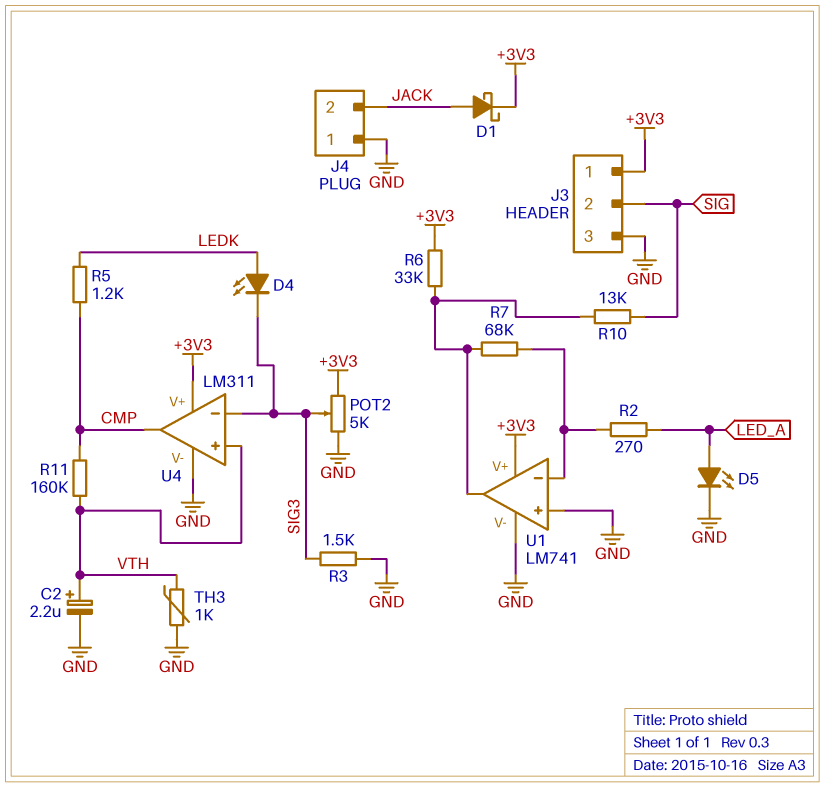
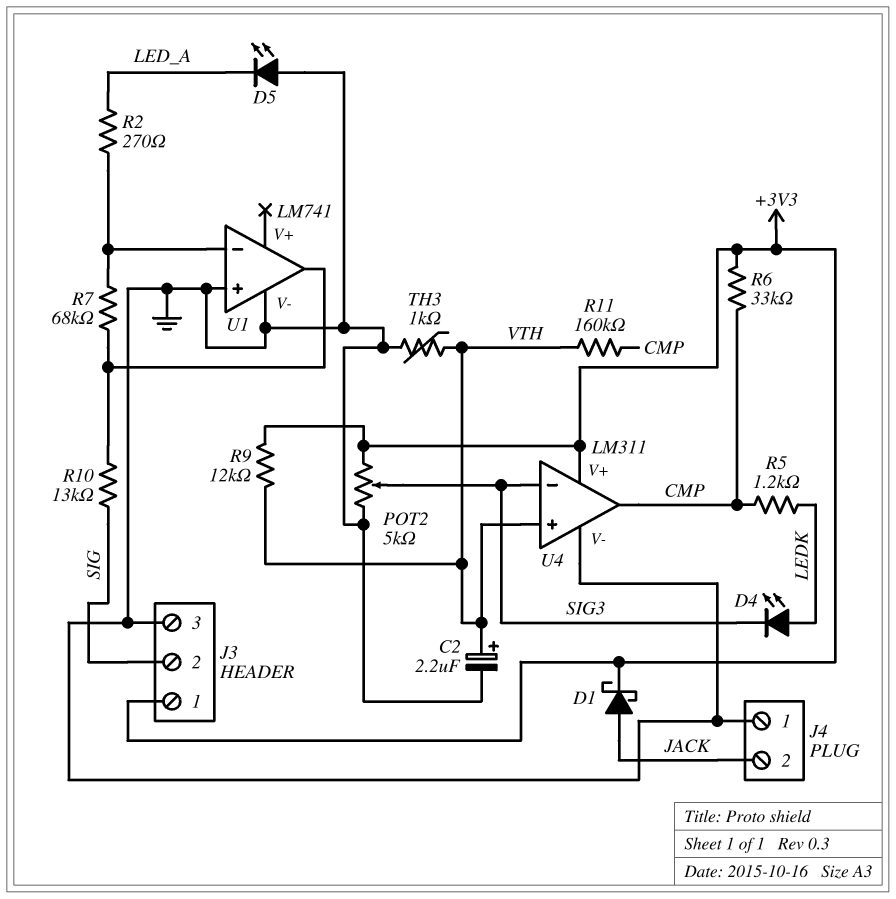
D5: LED (A LED_A, K GND) -> LED (A GND, K LED_A)
R3: 1.5k (GND, SIG3) -> none
R6: 33k (+3V3, U1/out) -> 33k (+3V3, CMP)
R9: none -> 12k (+3V3, VTH)
U1 pin V+: +3V3 -> none

